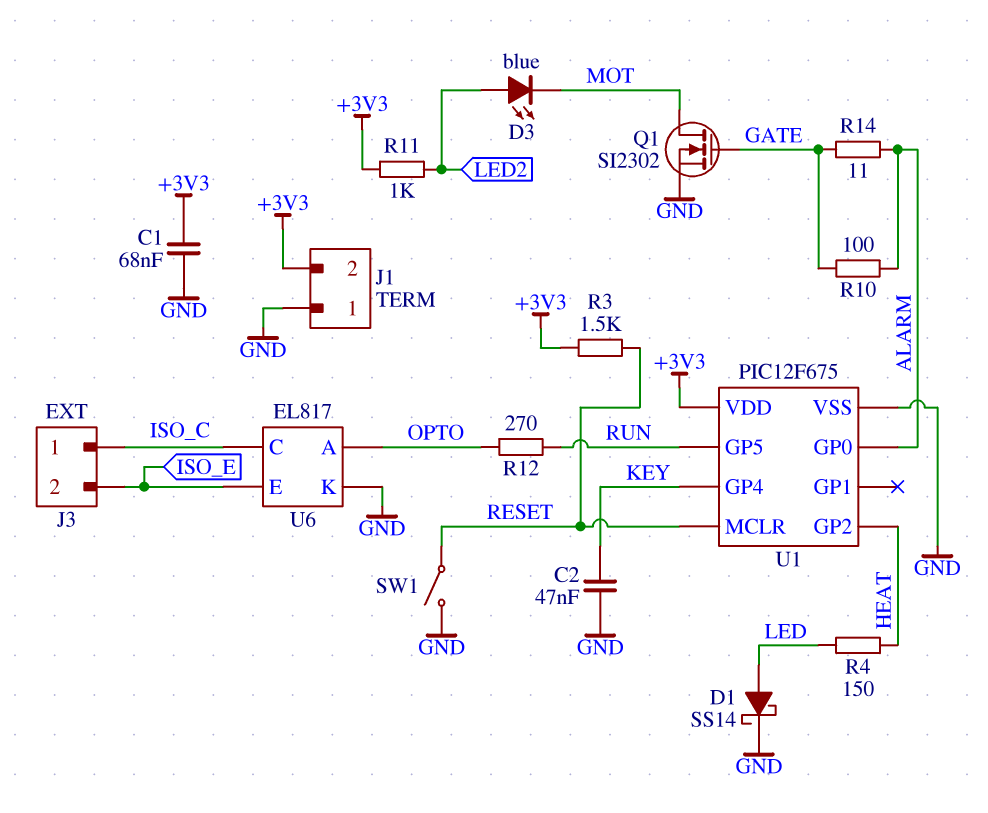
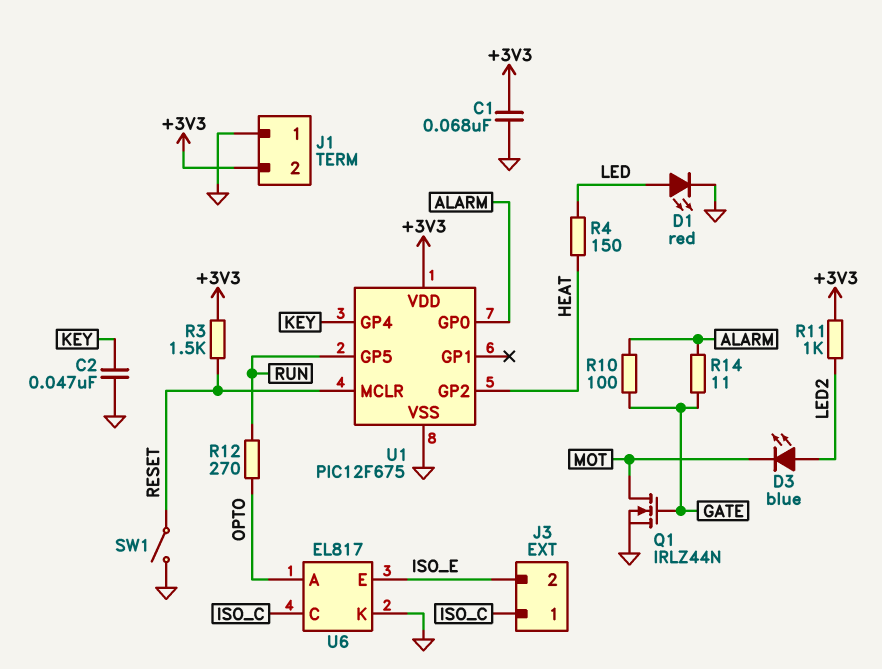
D1: schottky SS14 (A LED, K GND) -> LED red (A LED, K GND)
Q1: NMOS SI2302 (G GATE, D MOT, S GND) -> NMOS IRLZ44N (G GATE, D MOT, S GND)

